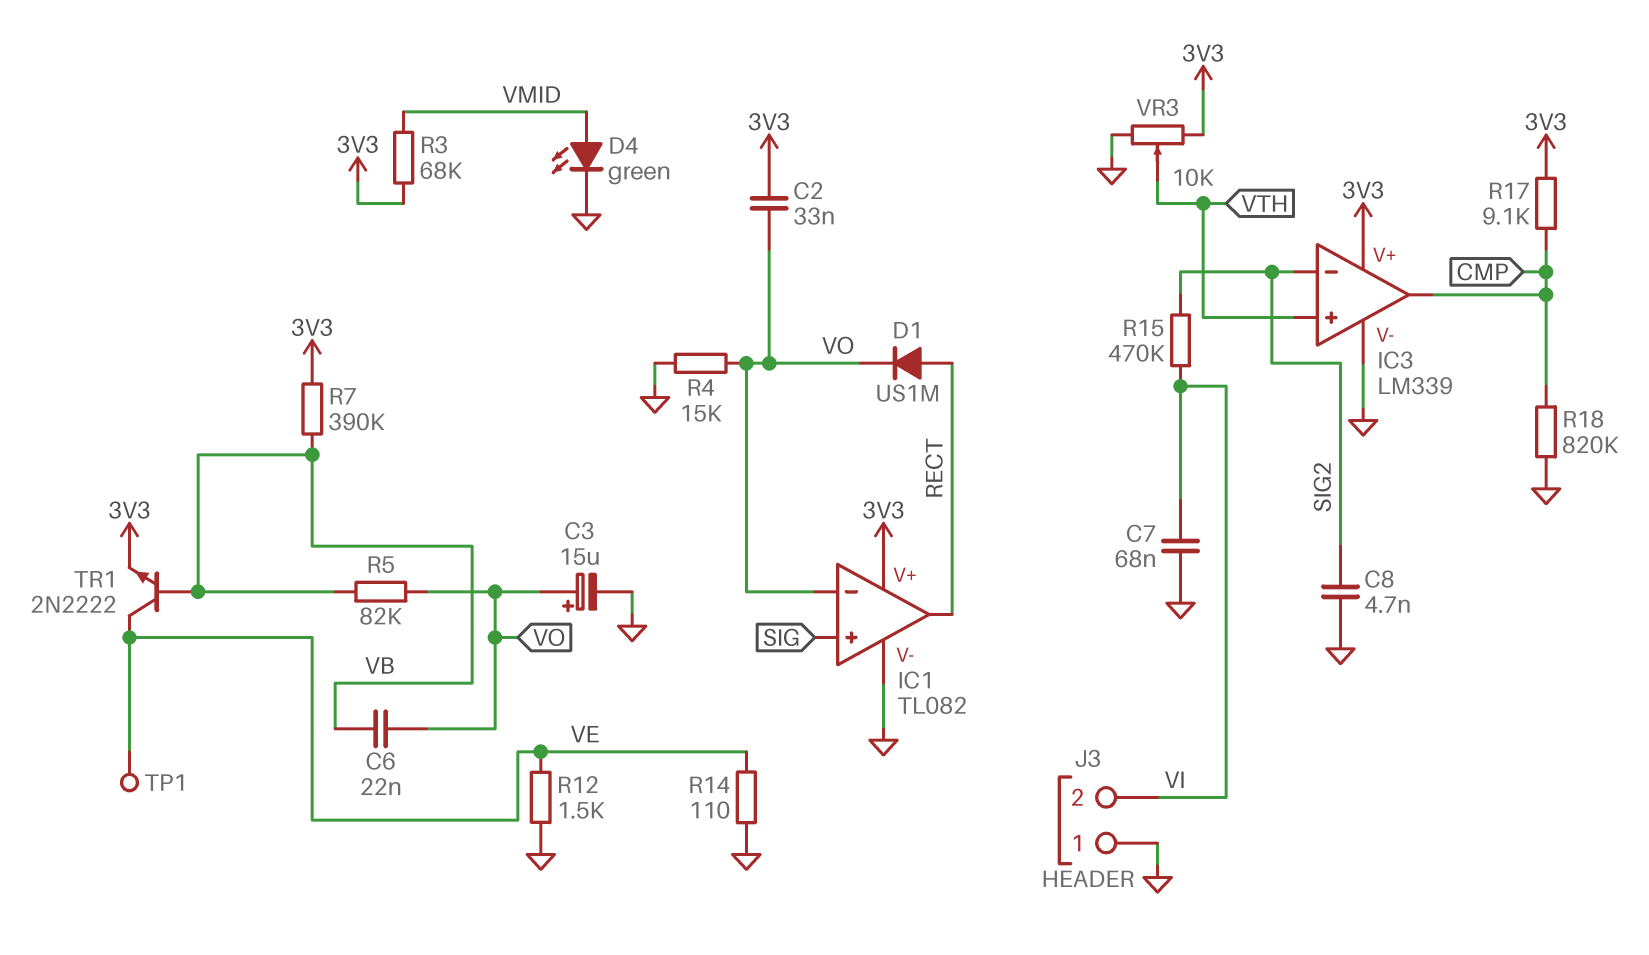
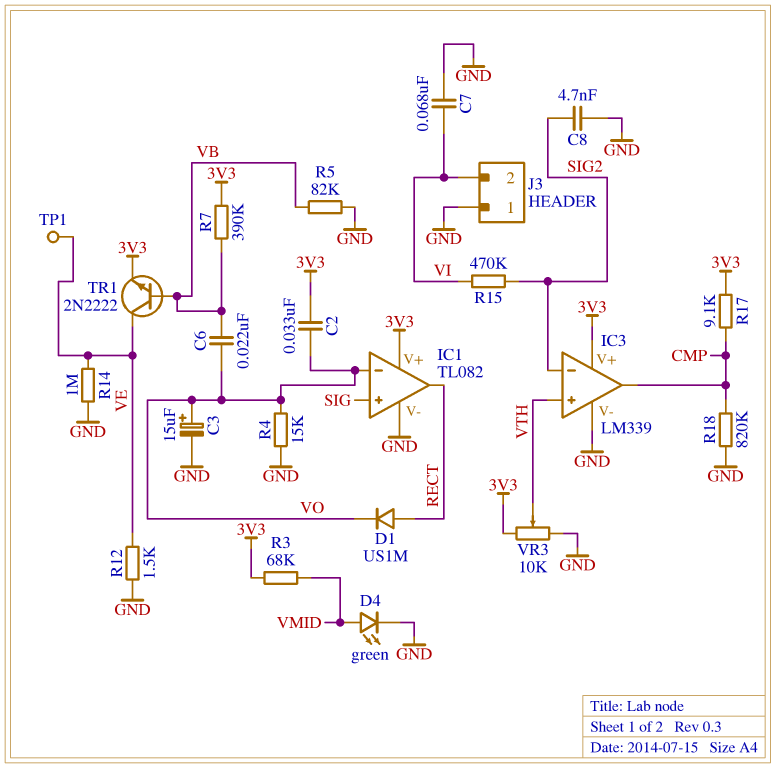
R5: 82k (VB, VO) -> 82k (GND, VB)
R14: 110 (GND, VE) -> 1M (GND, VE)

